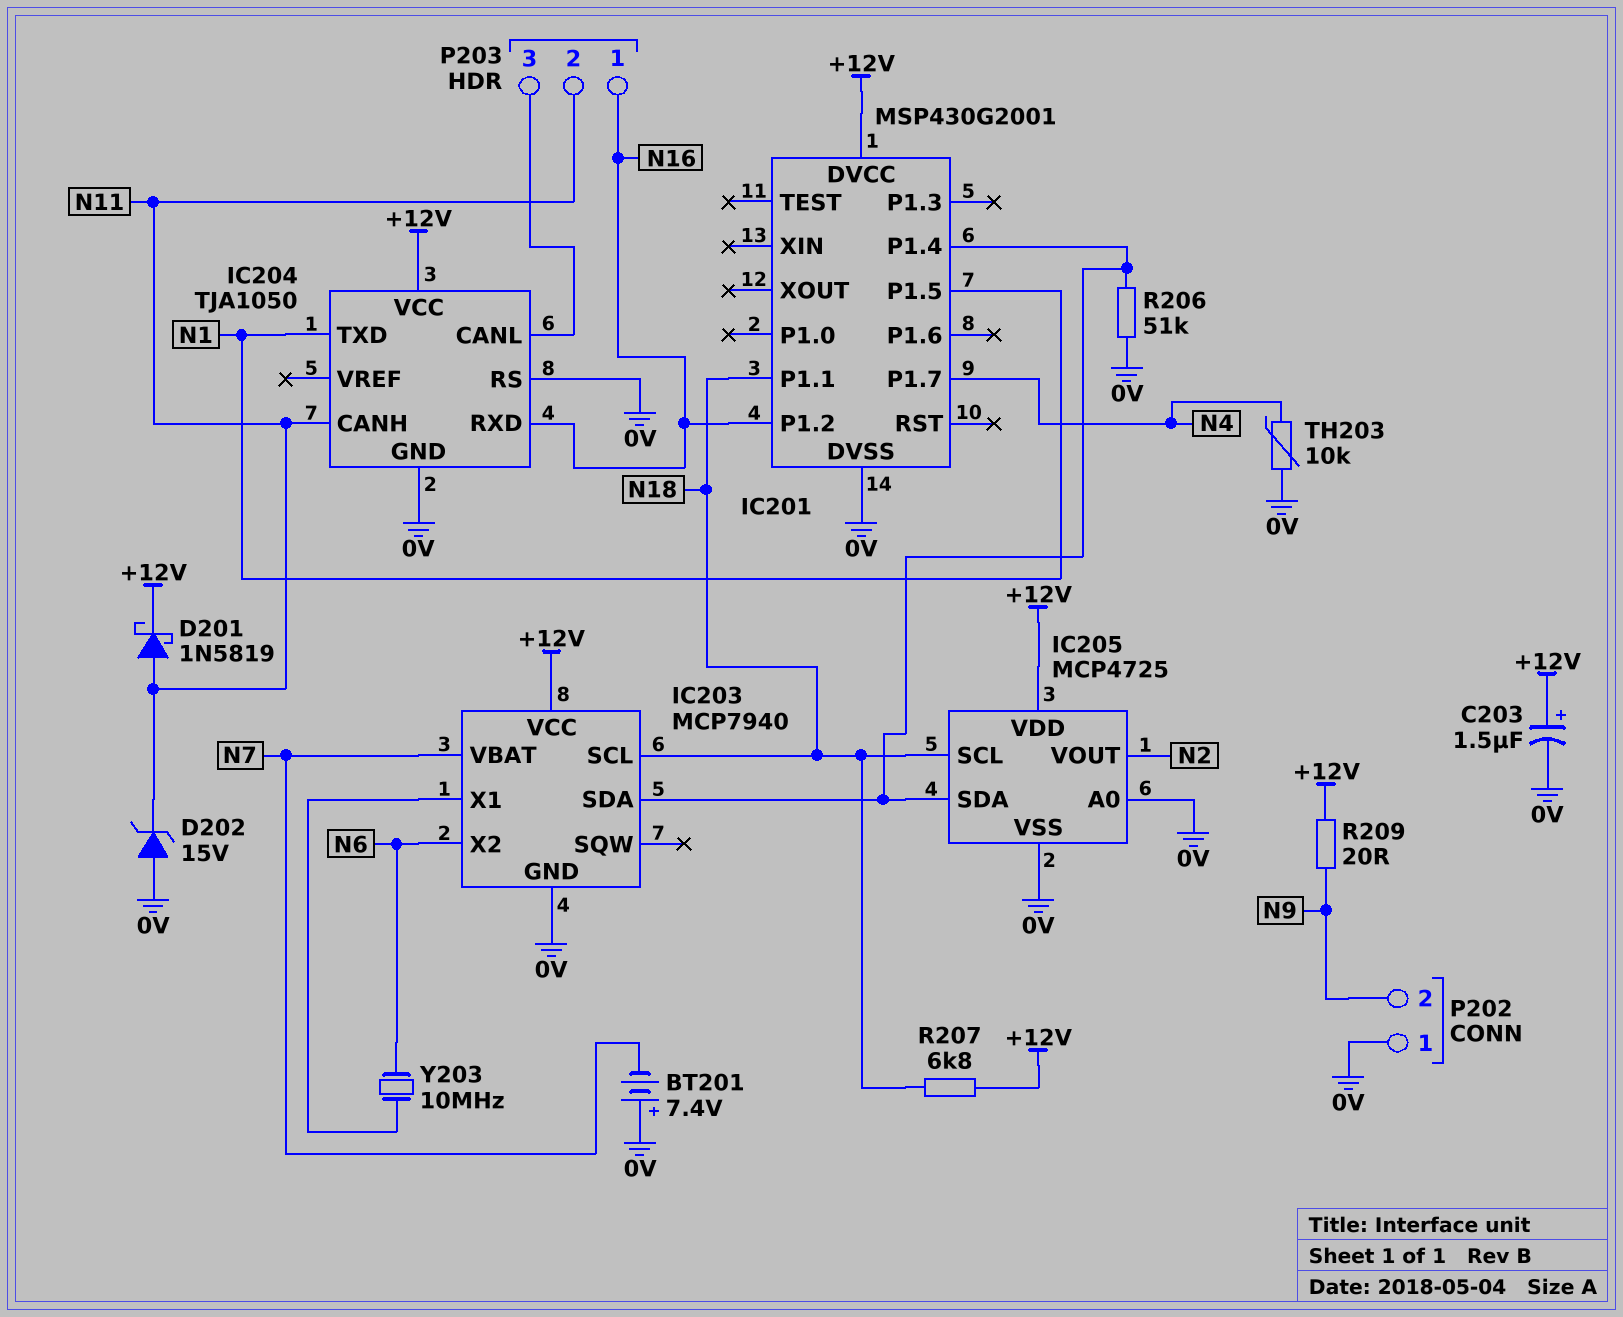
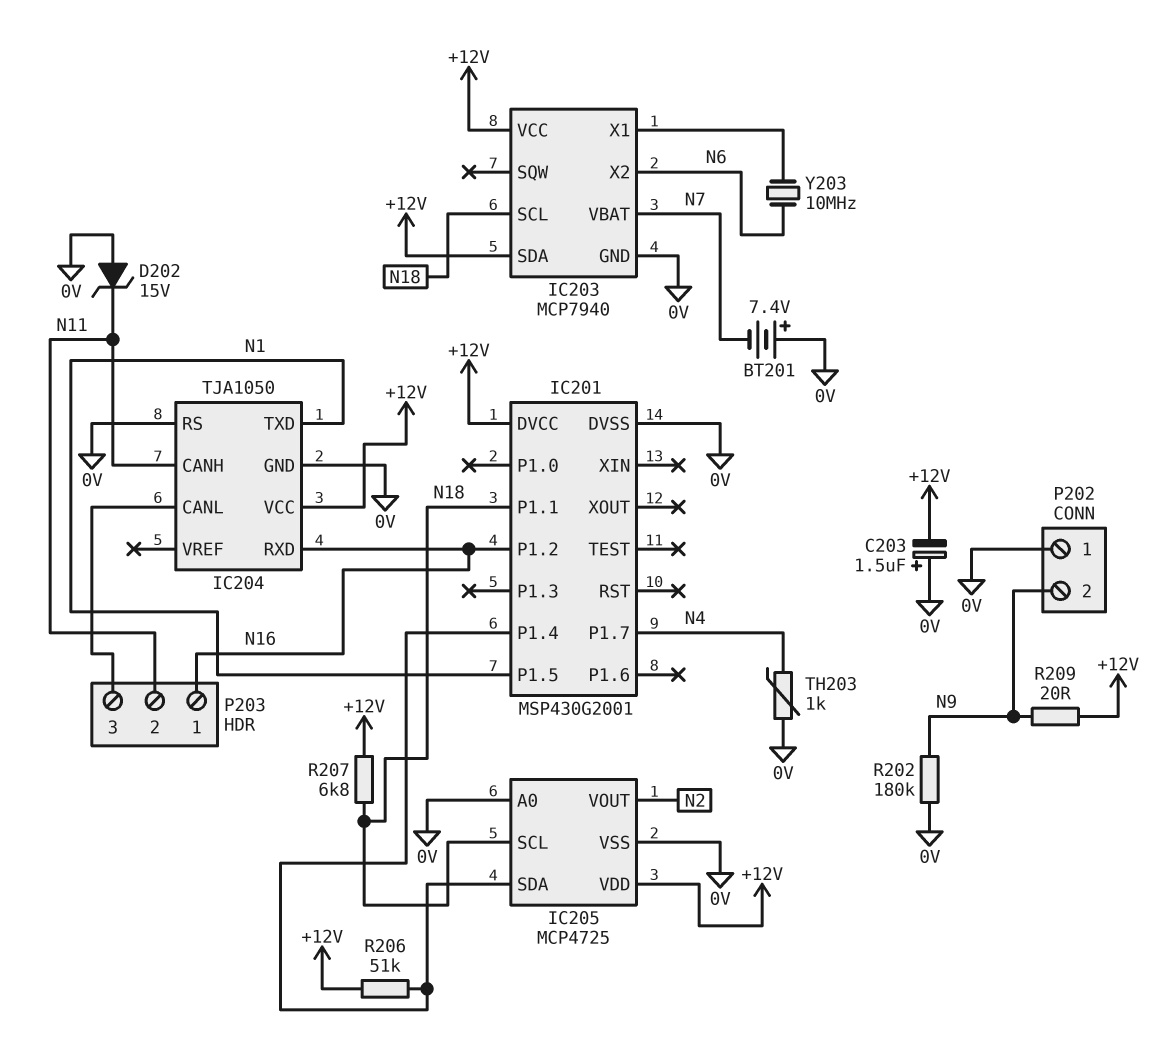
C203: 1.5uF (plus +12V, minus 0V) -> 1.5uF (plus 0V, minus +12V)
D201: schottky 1N5819 (A N11, K +12V) -> none
IC203 pin SDA: IC201/P1.4 -> +12V
R202: none -> 180k (0V, N9)
R206: 51k (0V, IC201/P1.4) -> 51k (+12V, IC201/P1.4)
TH203: 10k (0V, N4) -> 1k (0V, N4)

